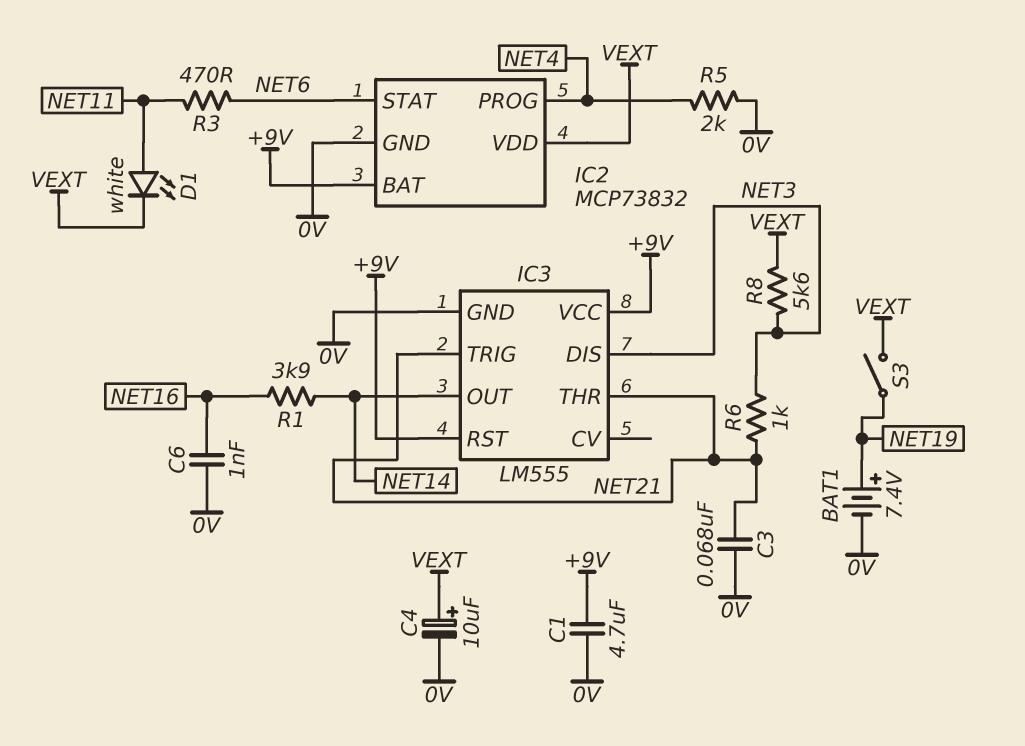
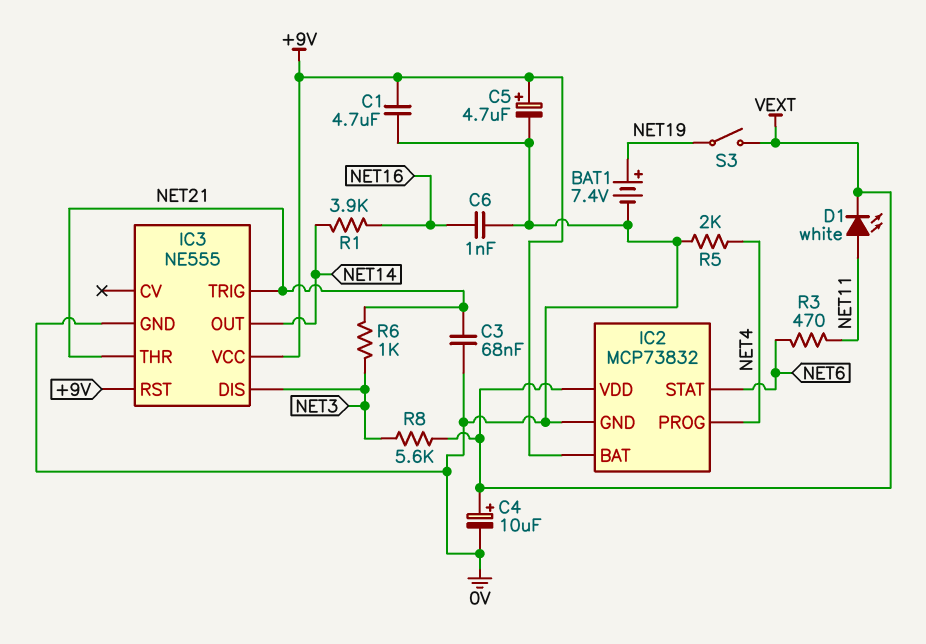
C5: none -> 4.7uF (plus +9V, minus 0V)
IC3: LM555 -> NE555

